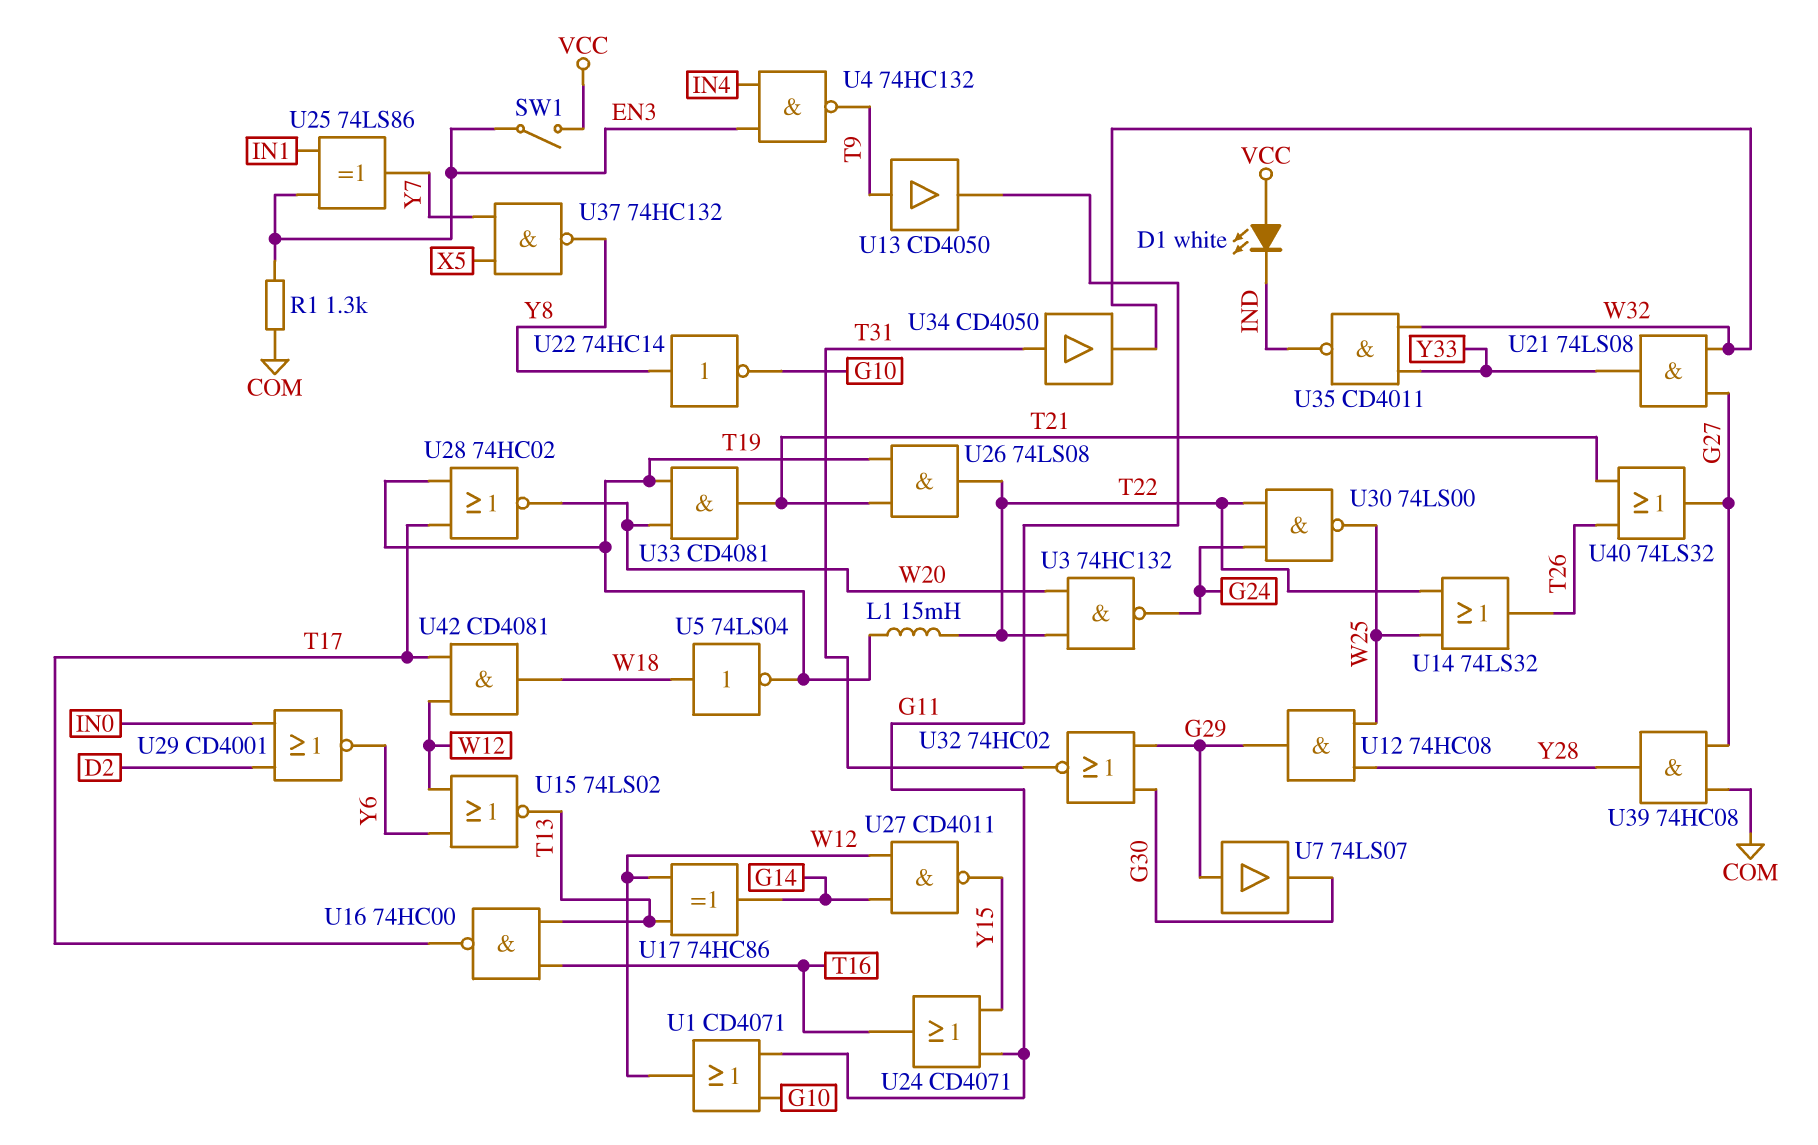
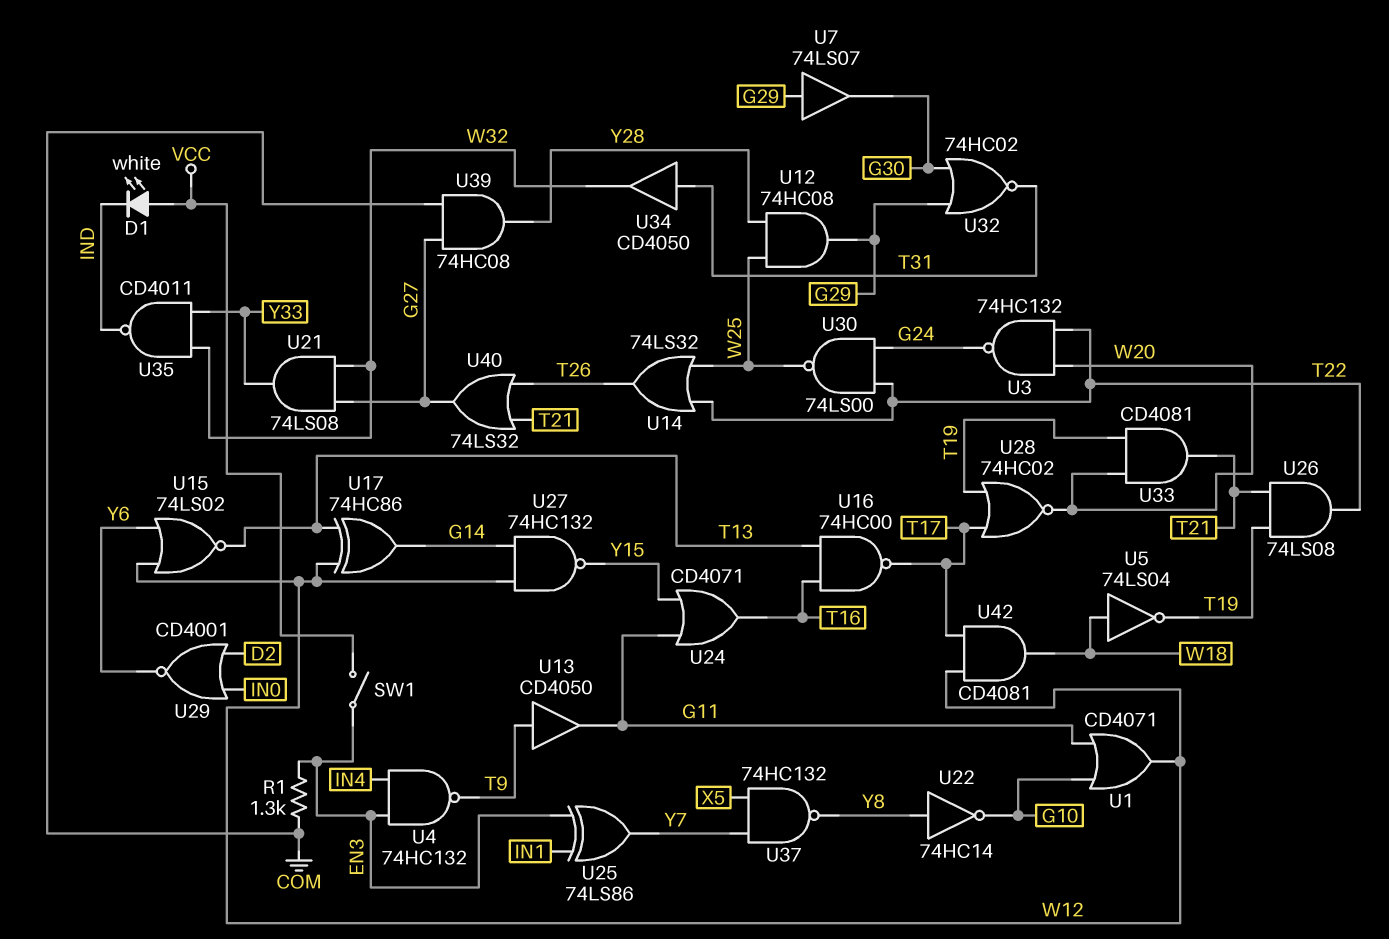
L1: 15mH (T19, T22) -> none
U27: NAND CD4011 (in G14, in W12, out Y15) -> NAND 74HC132 (in G14, in W12, out Y15)

